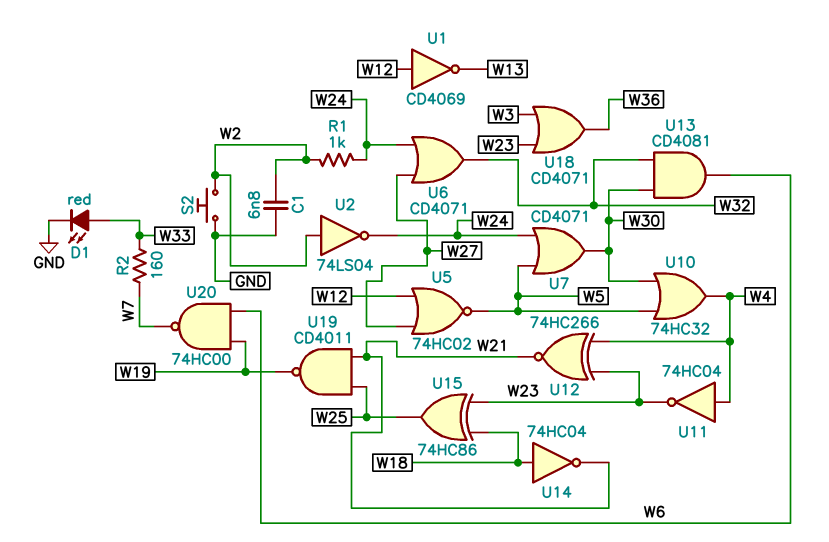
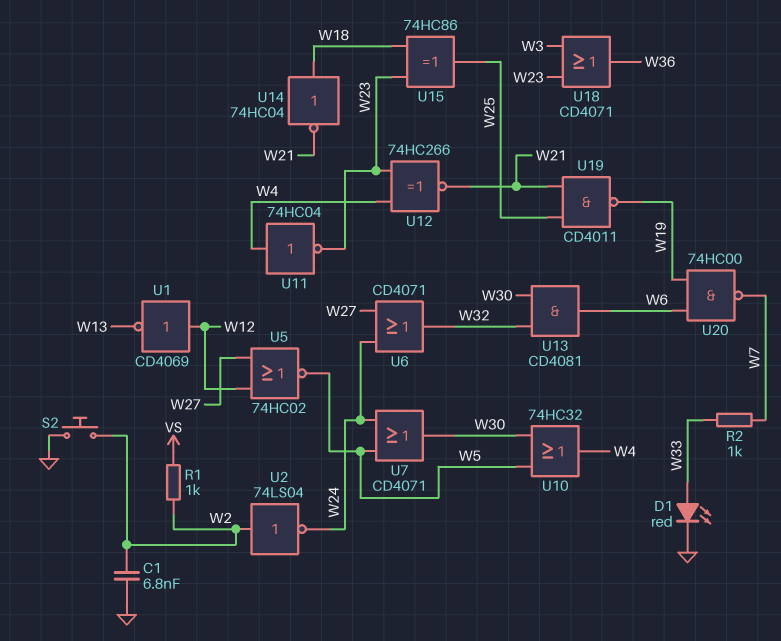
R1: 1k (W2, W24) -> 1k (VS, W2)
R2: 160 (W7, W33) -> 1k (W7, W33)

